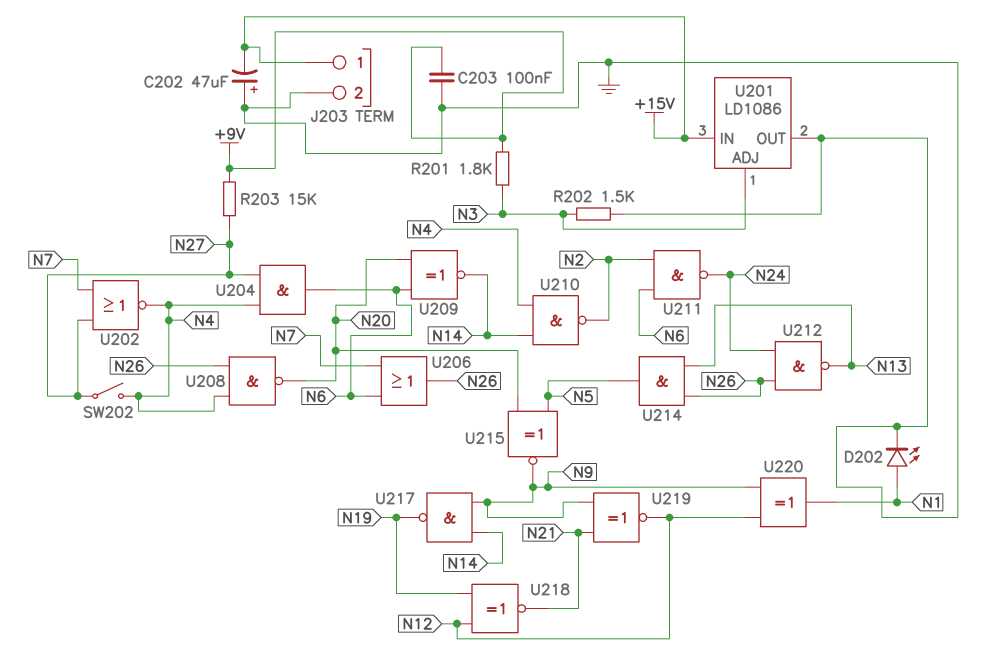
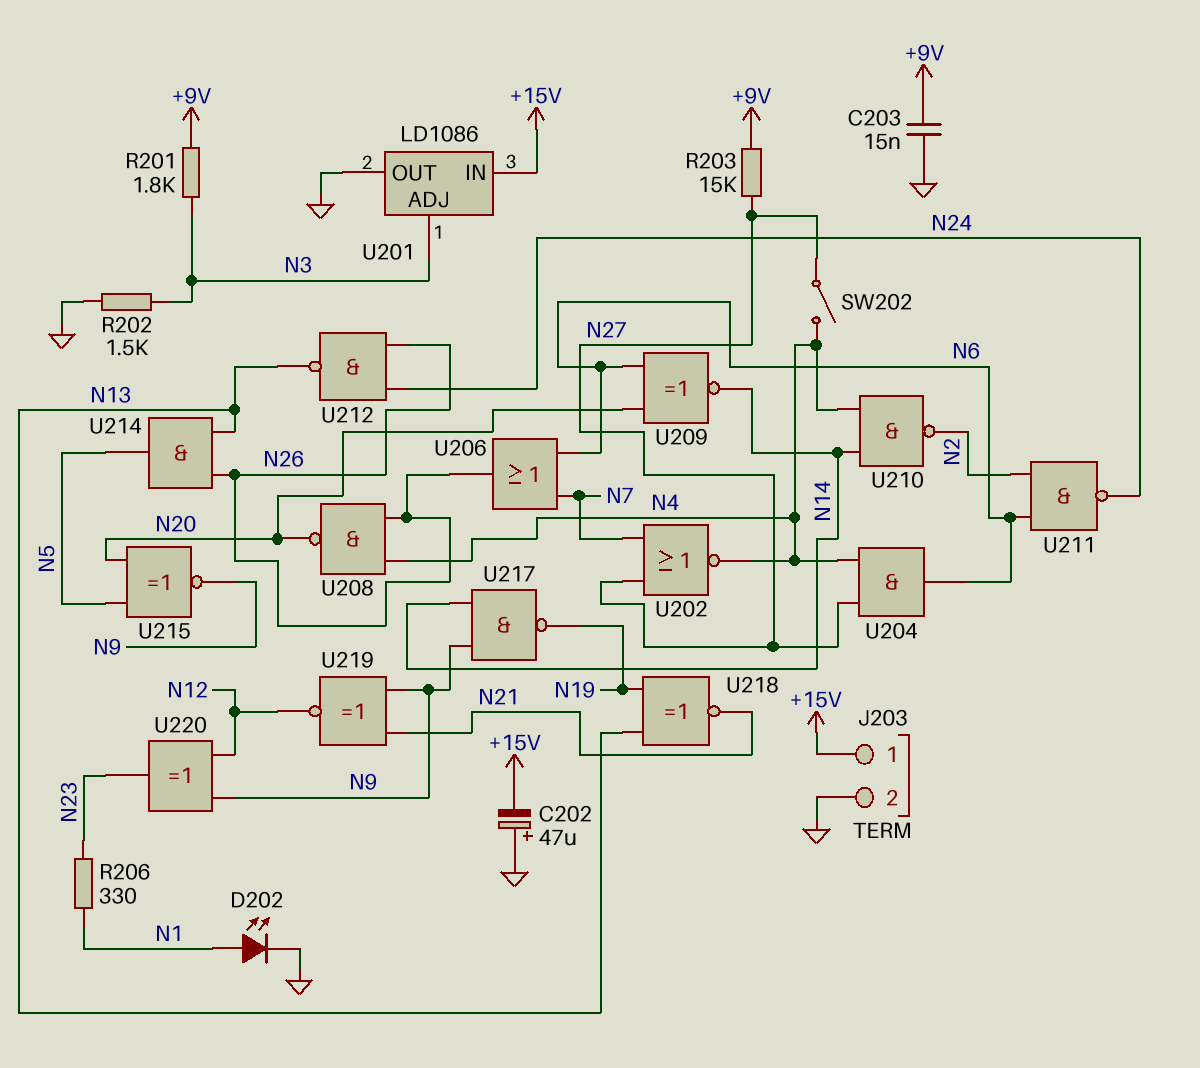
C203: 100nF (+9V, GND) -> 15nF (+9V, GND)
R206: none -> 330 (N1, N23)
U218: XNOR (in N12, in N19, out N21) -> XNOR (in N13, in N19, out N21)
U220: XOR (in N9, in N12, out N1) -> XOR (in N9, in N12, out N23)

